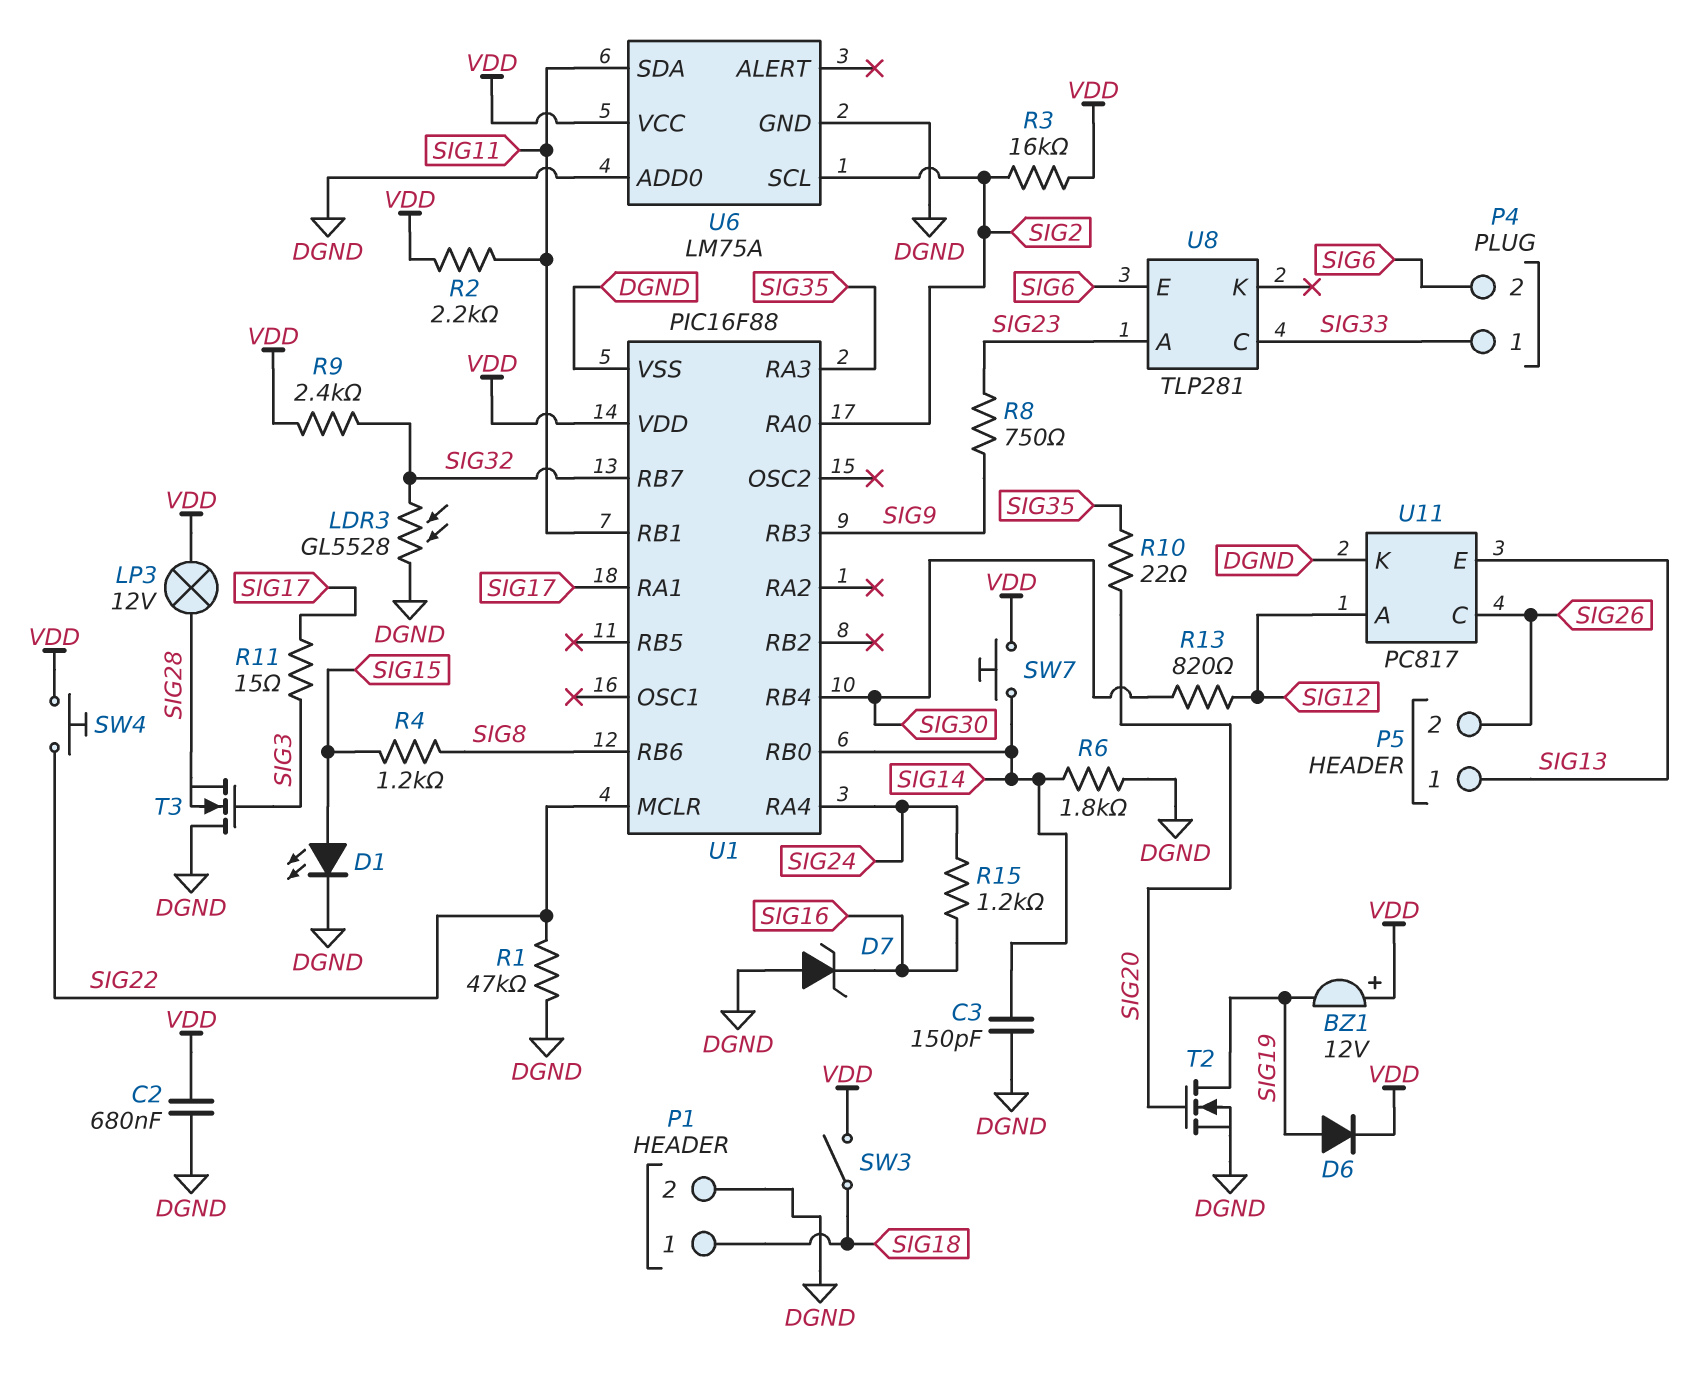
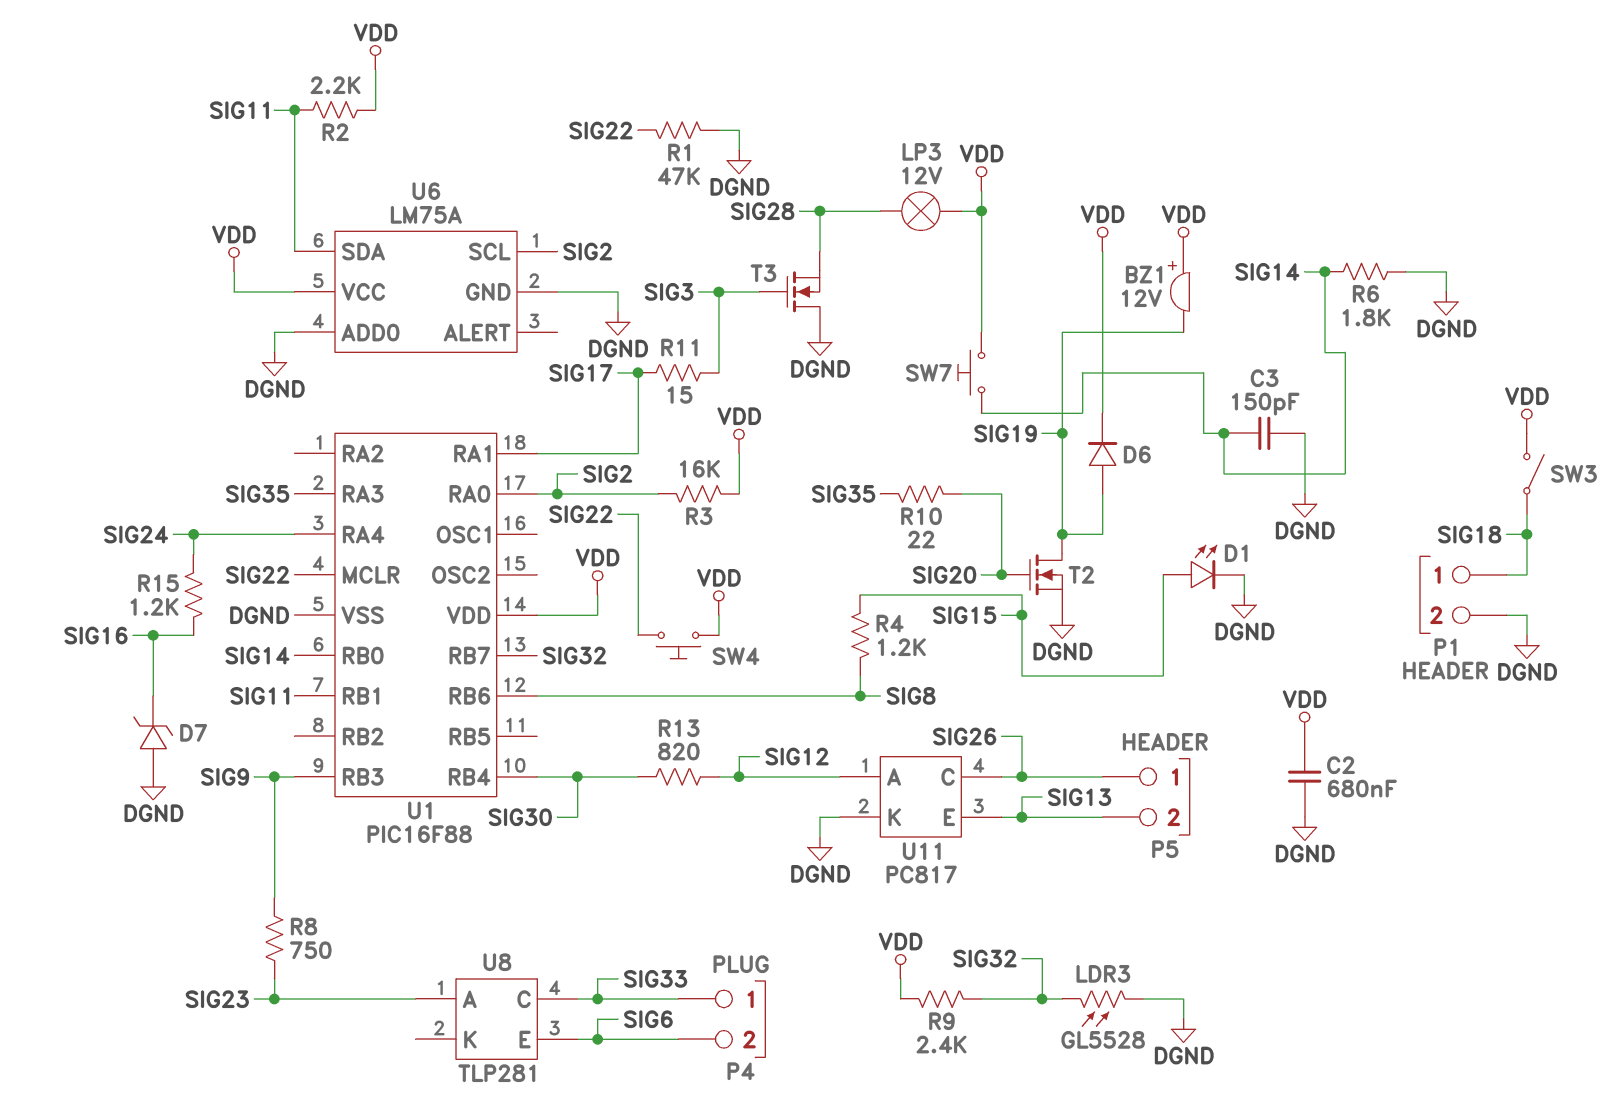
P5 pin 1: SIG13 -> SIG26
P5 pin 2: SIG26 -> SIG13

